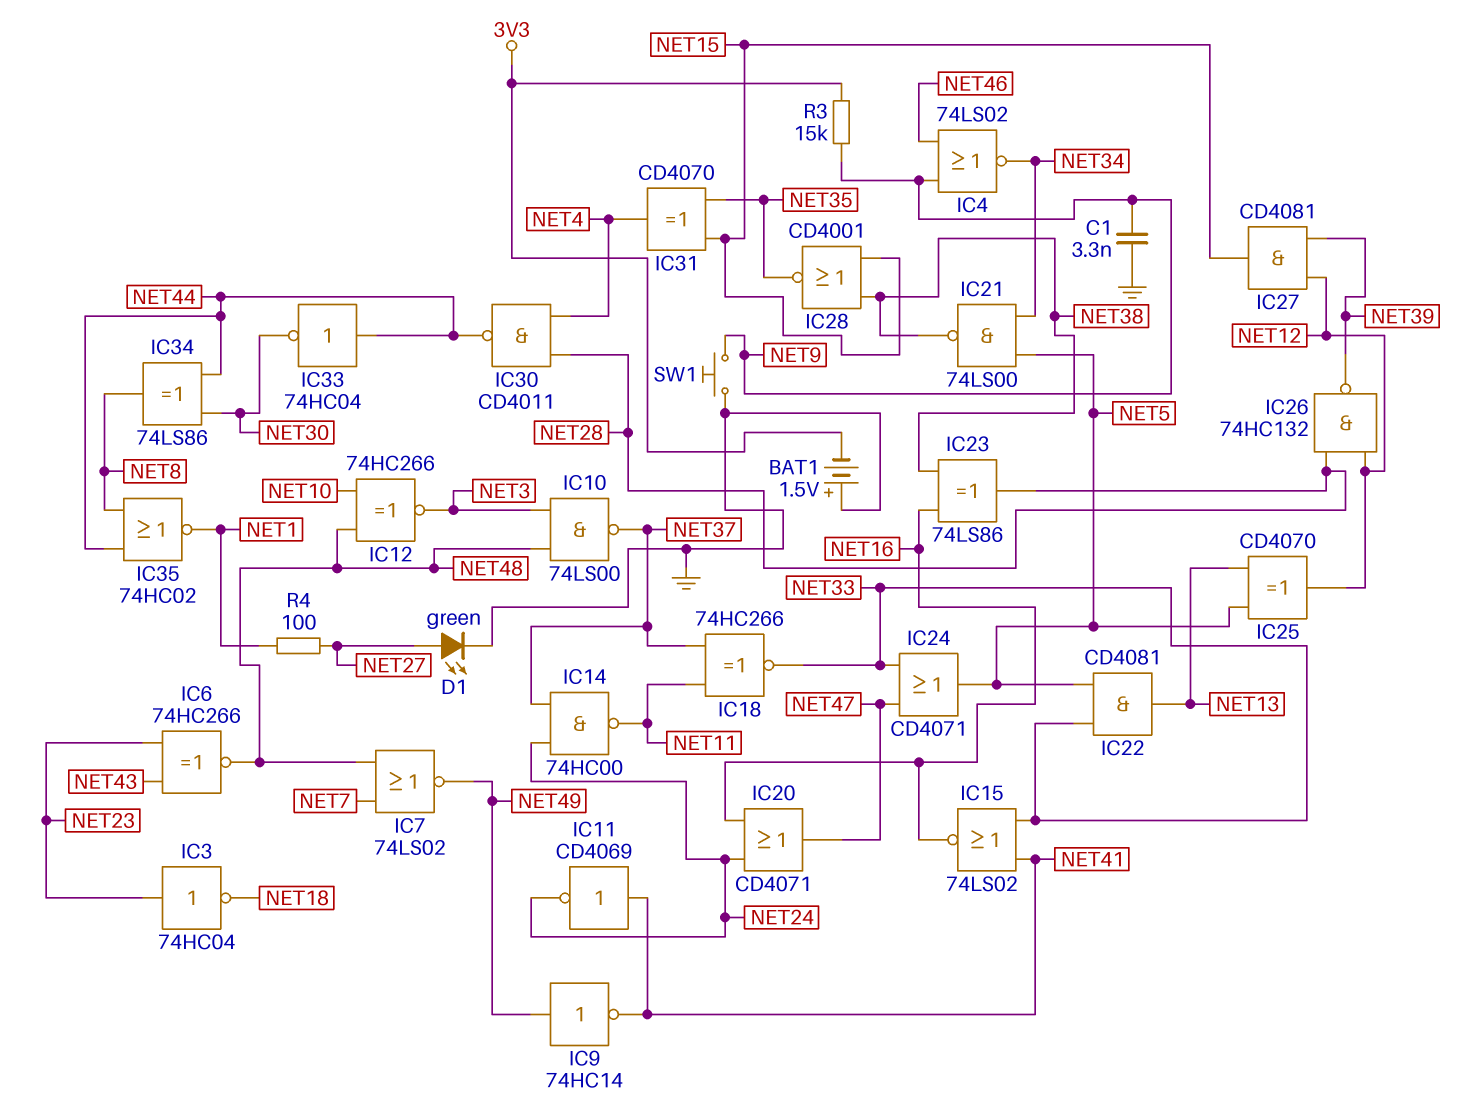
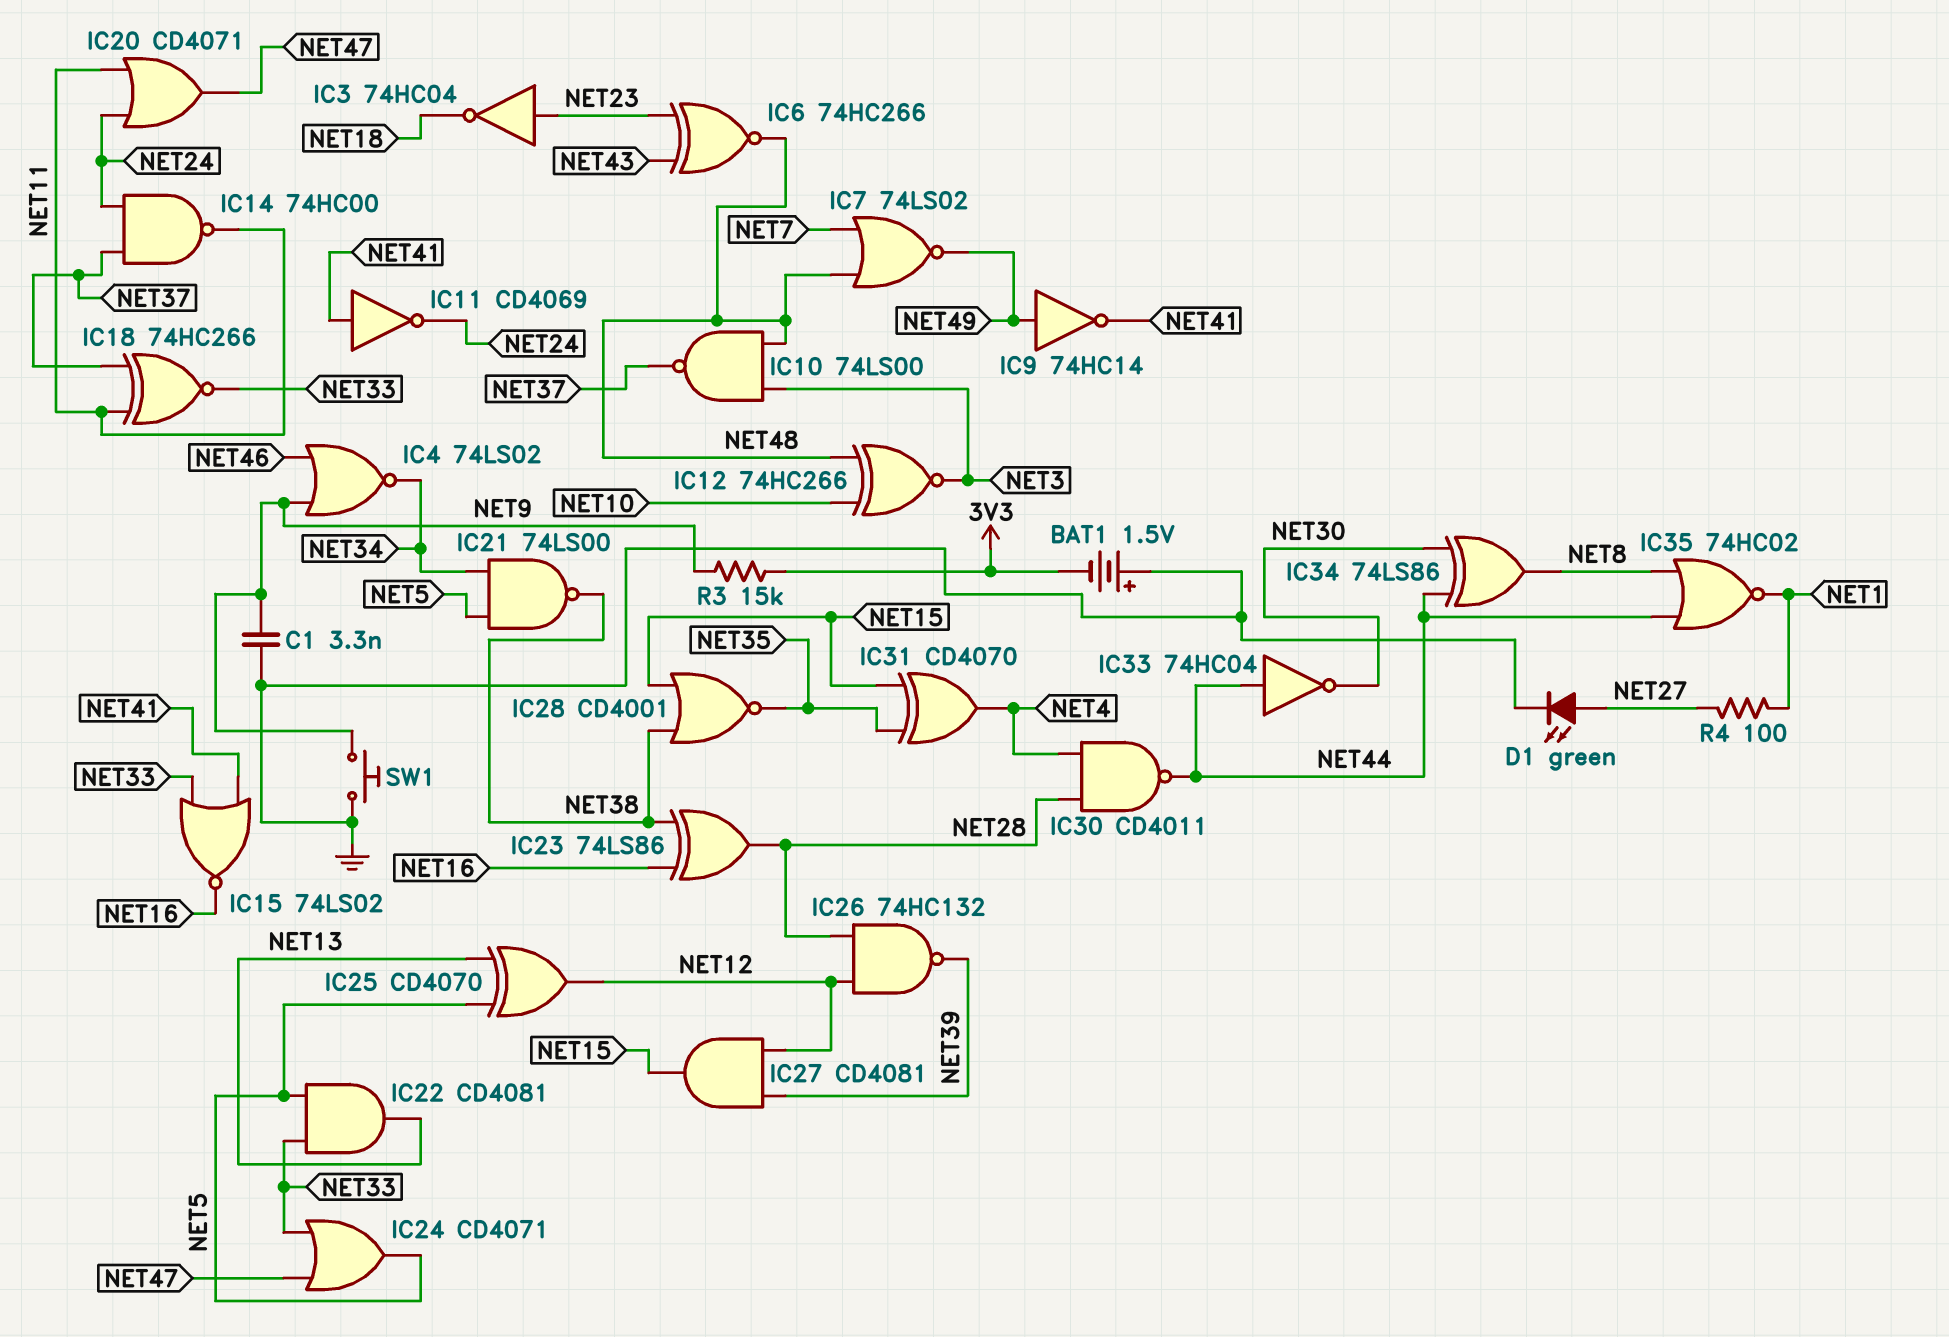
IC20: OR CD4071 (in NET16, in NET24, out NET47) -> OR CD4071 (in NET11, in NET24, out NET47)

